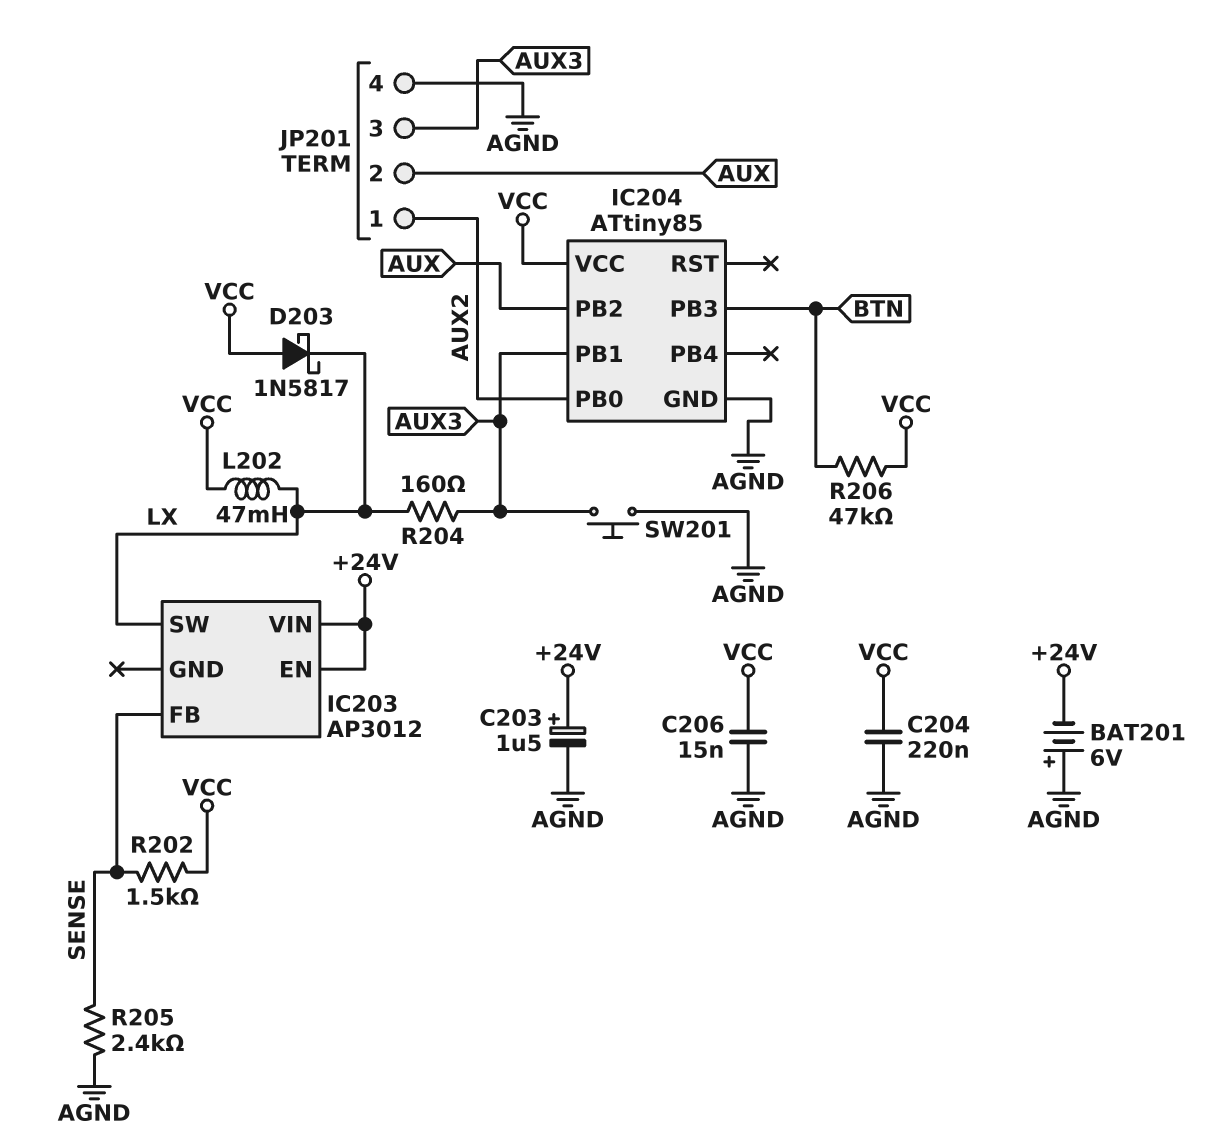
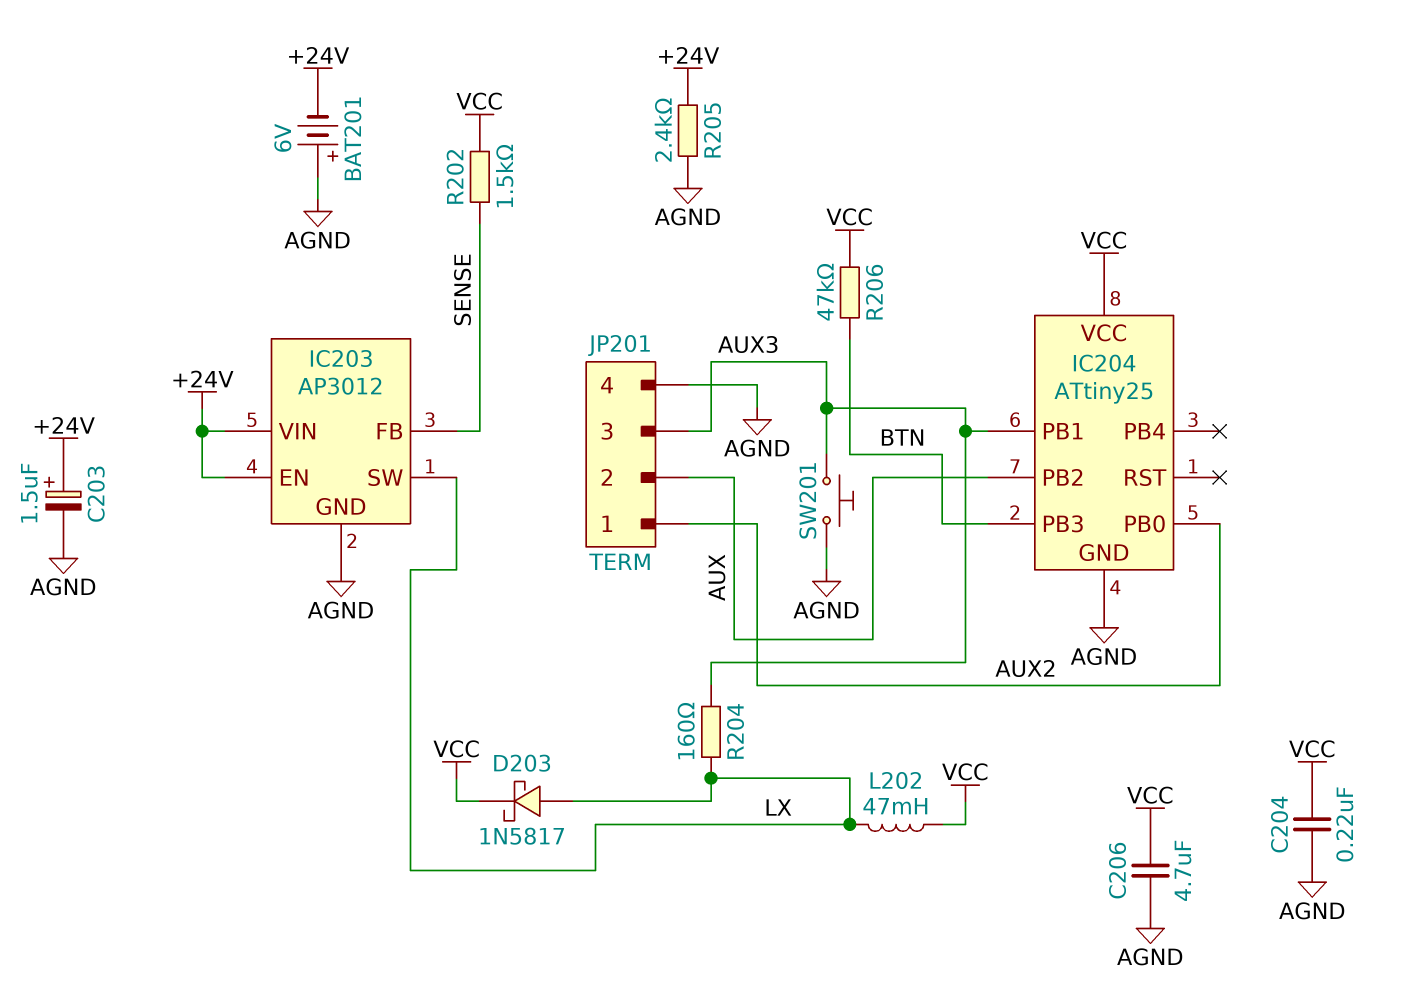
C206: 15nF (AGND, VCC) -> 4.7uF (AGND, VCC)
D203: schottky 1N5817 (A VCC, K LX) -> schottky 1N5817 (A LX, K VCC)
IC203 pin GND: none -> AGND
IC204: ATtiny85 -> ATtiny25
R205: 2.4k (AGND, SENSE) -> 2.4k (+24V, AGND)

